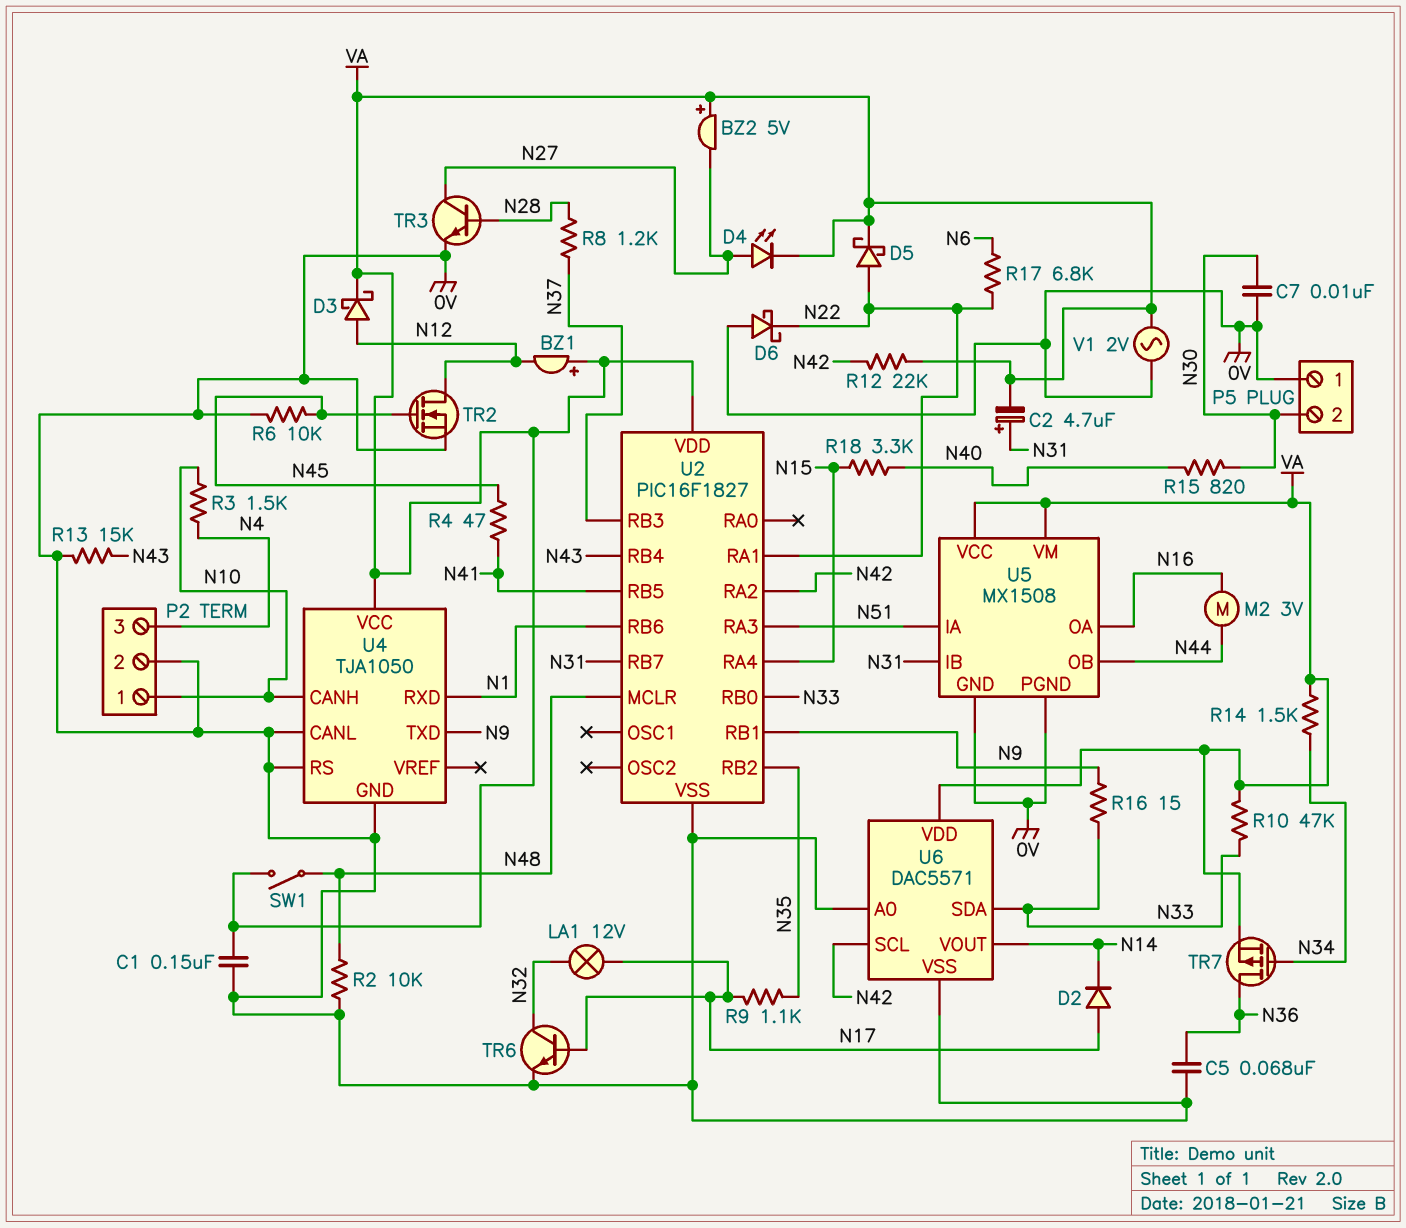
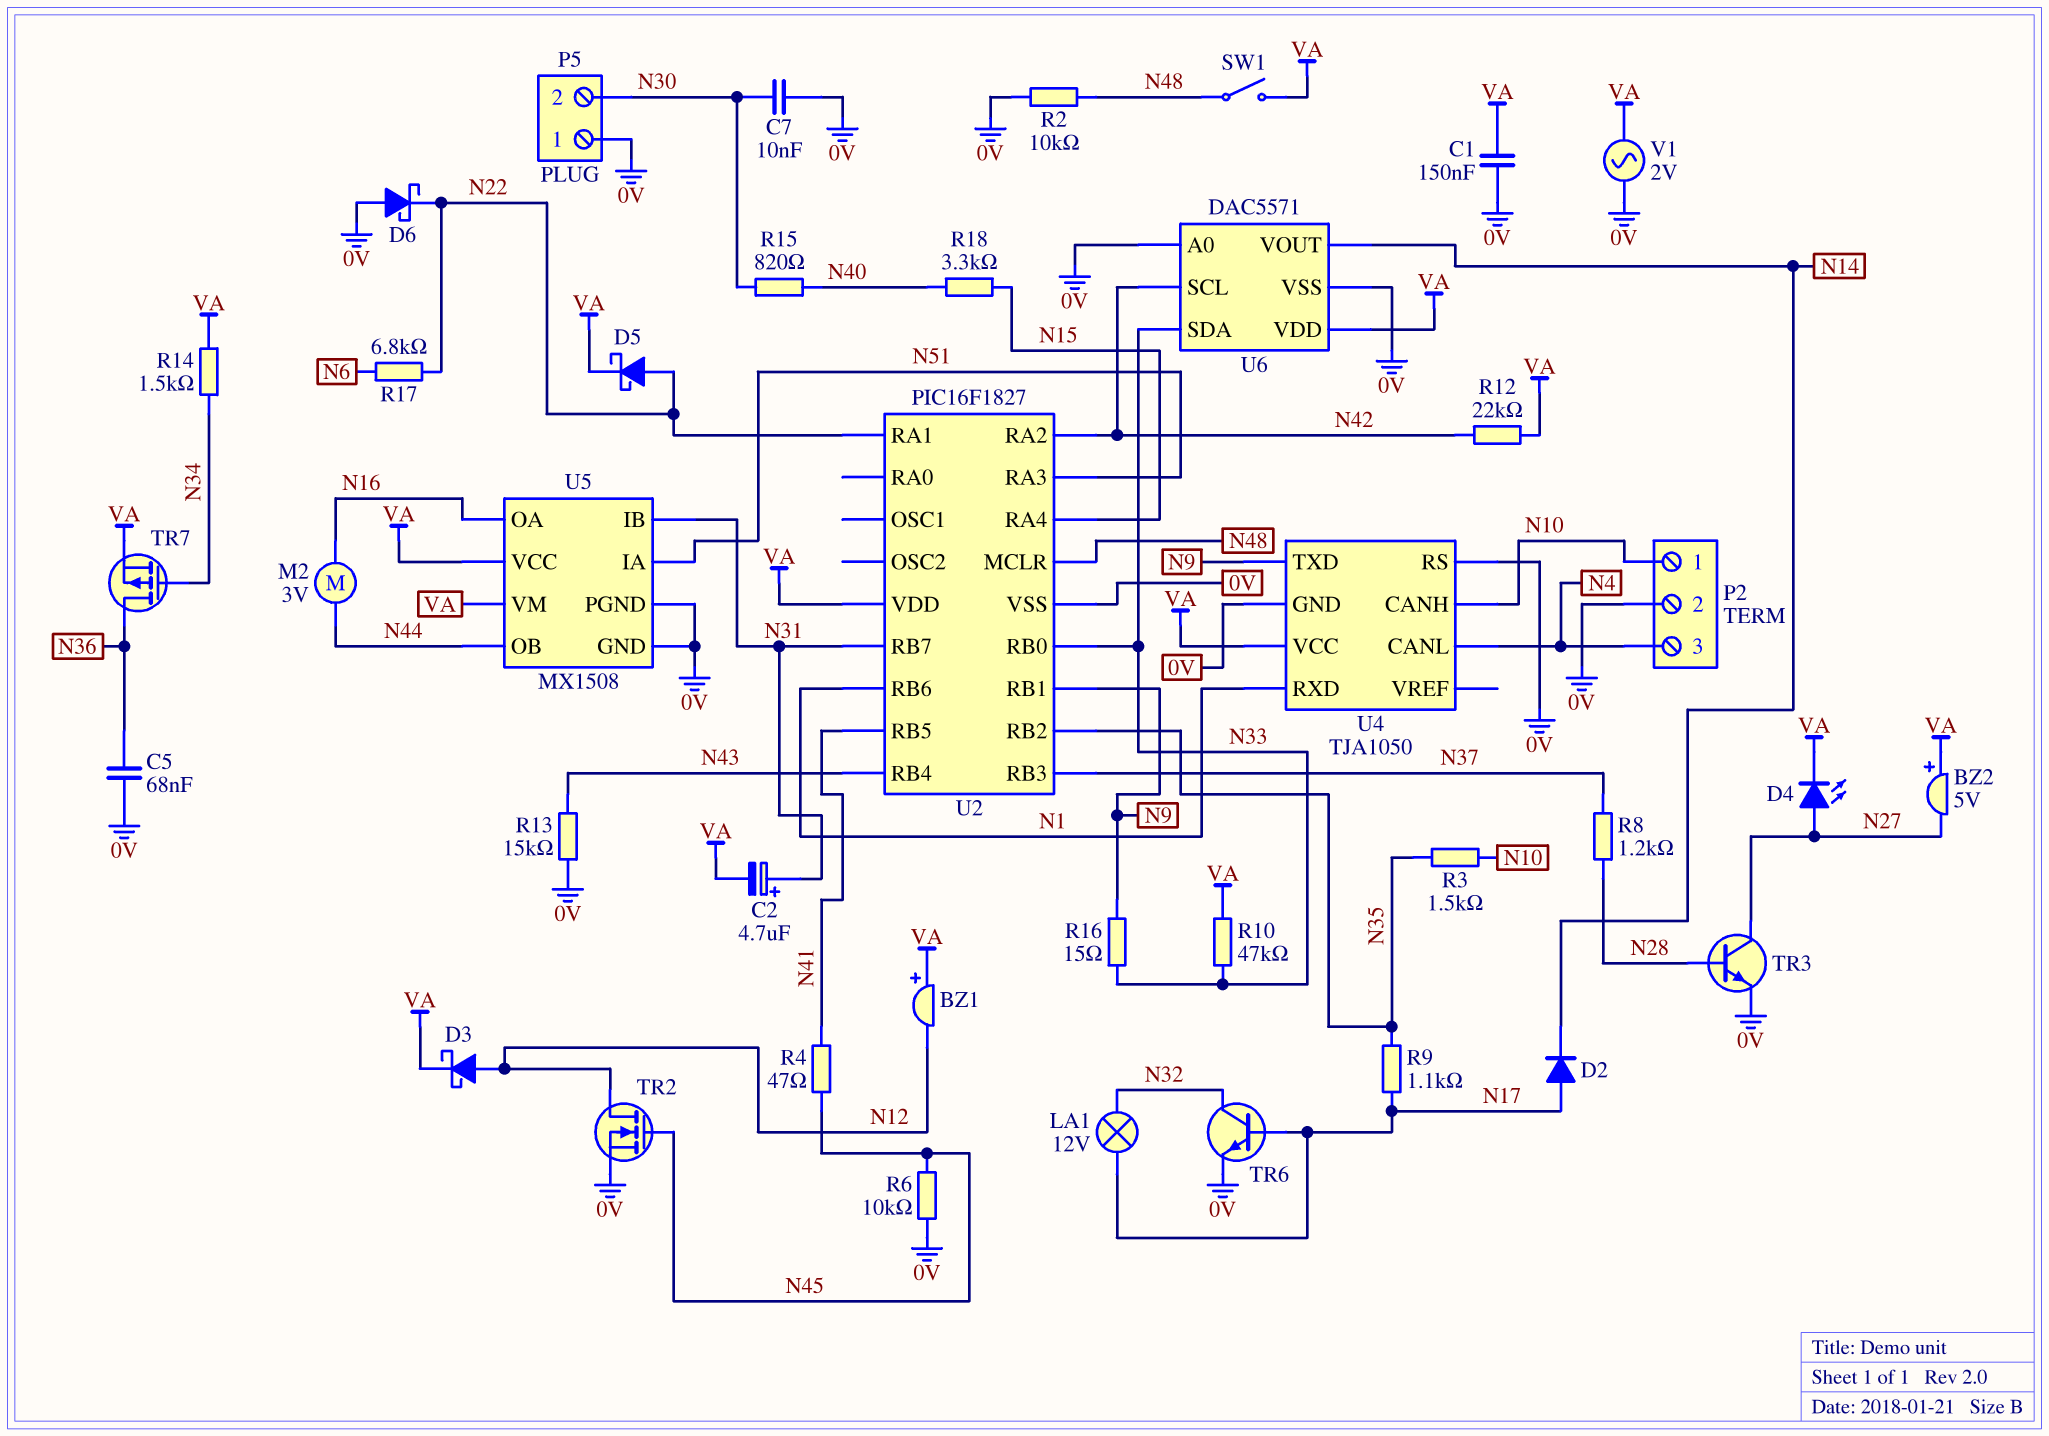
R3: 1.5k (N4, N10) -> 1.5k (N10, N35)
U4 pin CANL: 0V -> N4

